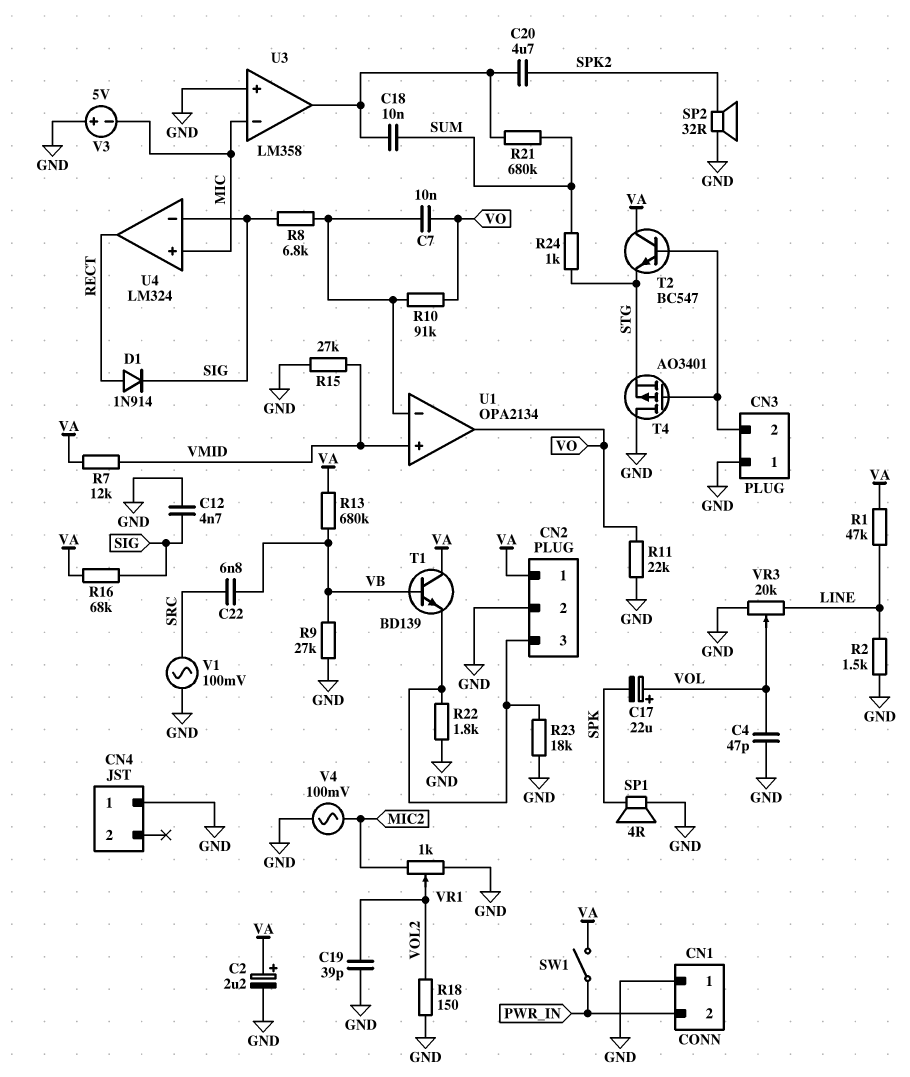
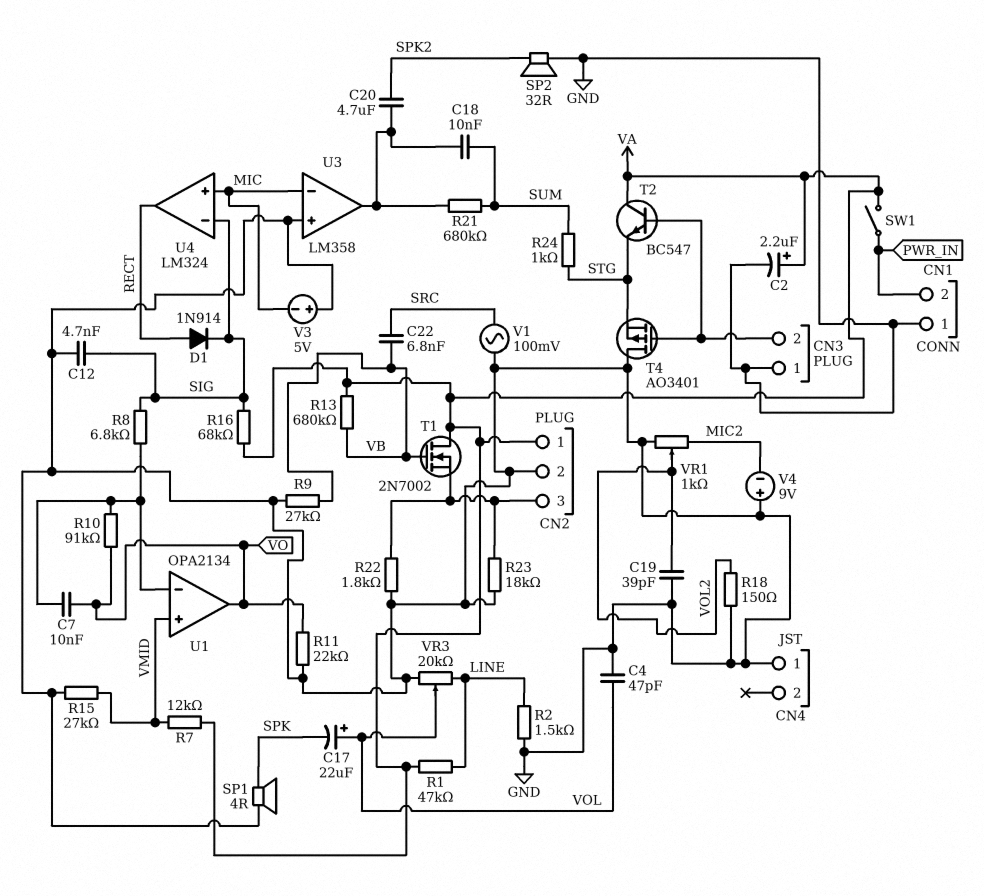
T1: NPN BD139 (B VB, C VA, E CN2/3) -> NMOS 2N7002 (G VB, D VA, S CN2/3)
V4: AC 100mV (GND, MIC2) -> 9V (plus GND, minus MIC2)

